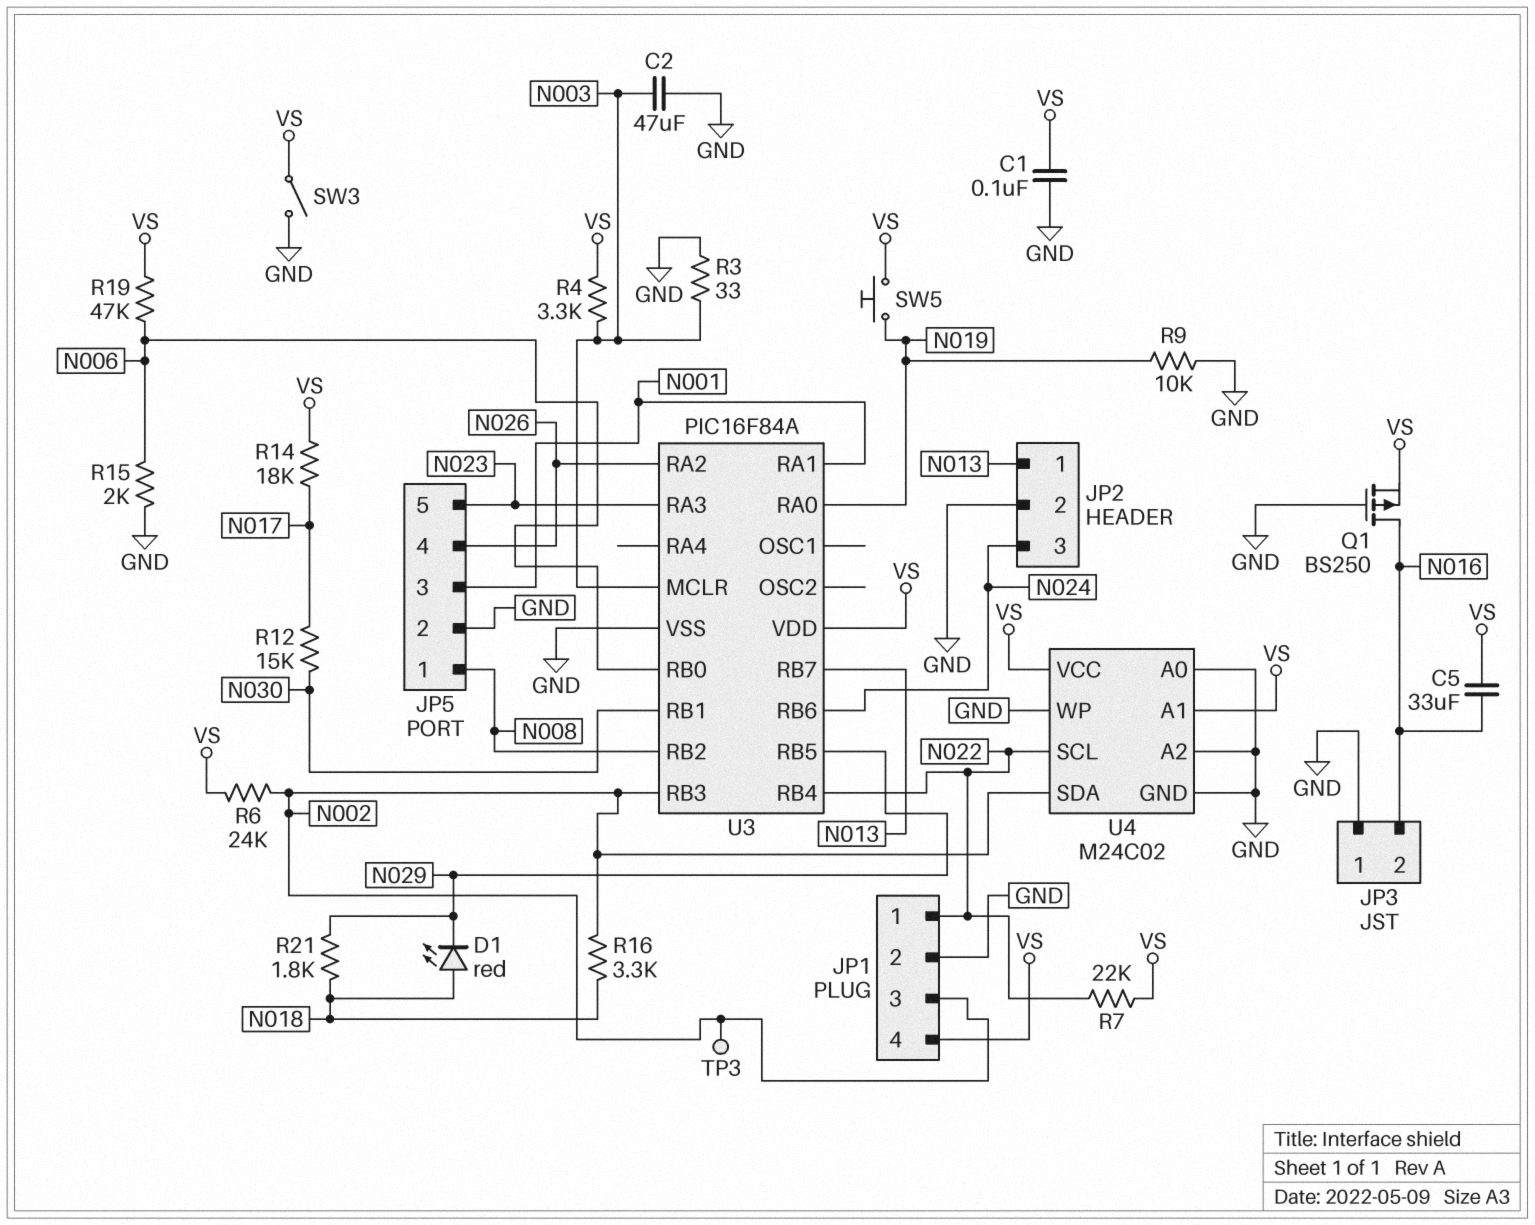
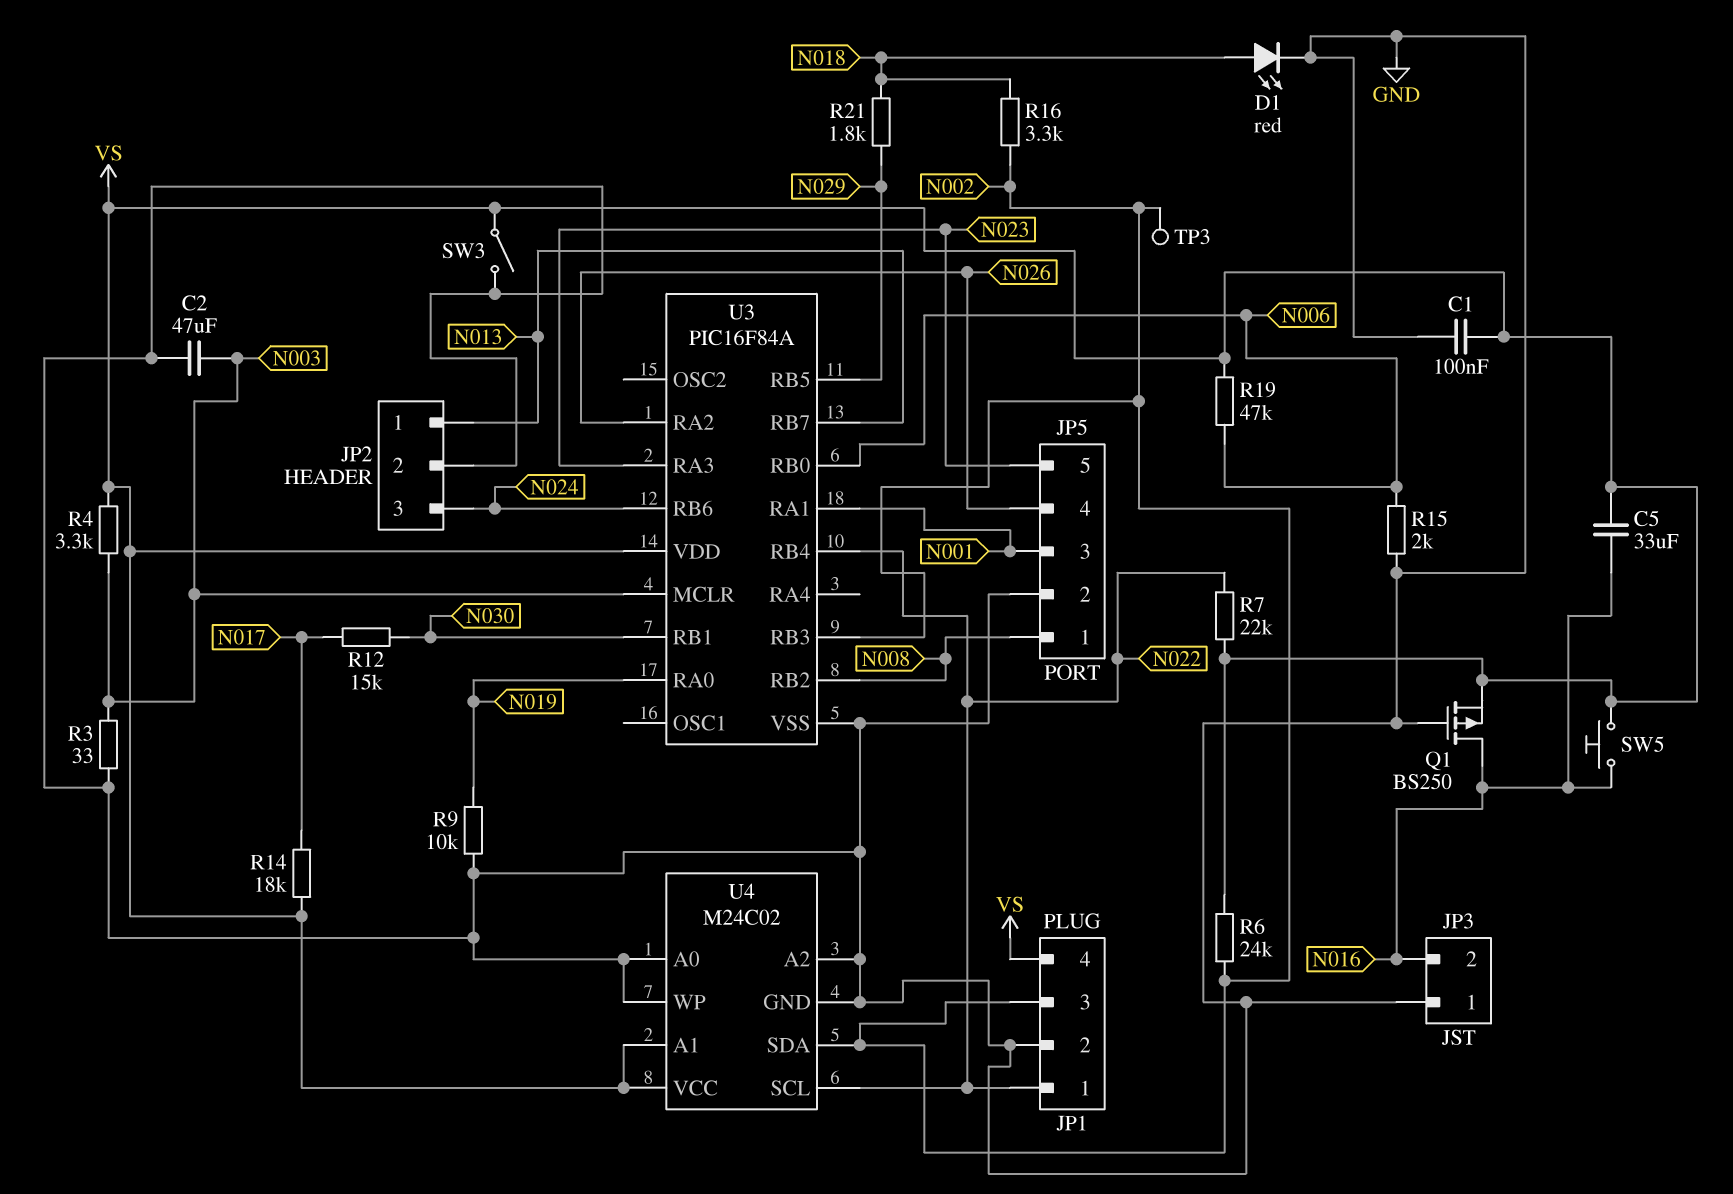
D1: LED red (A N018, K N029) -> LED red (A N018, K GND)
SW5: button (N019, VS) -> button (N016, VS)

